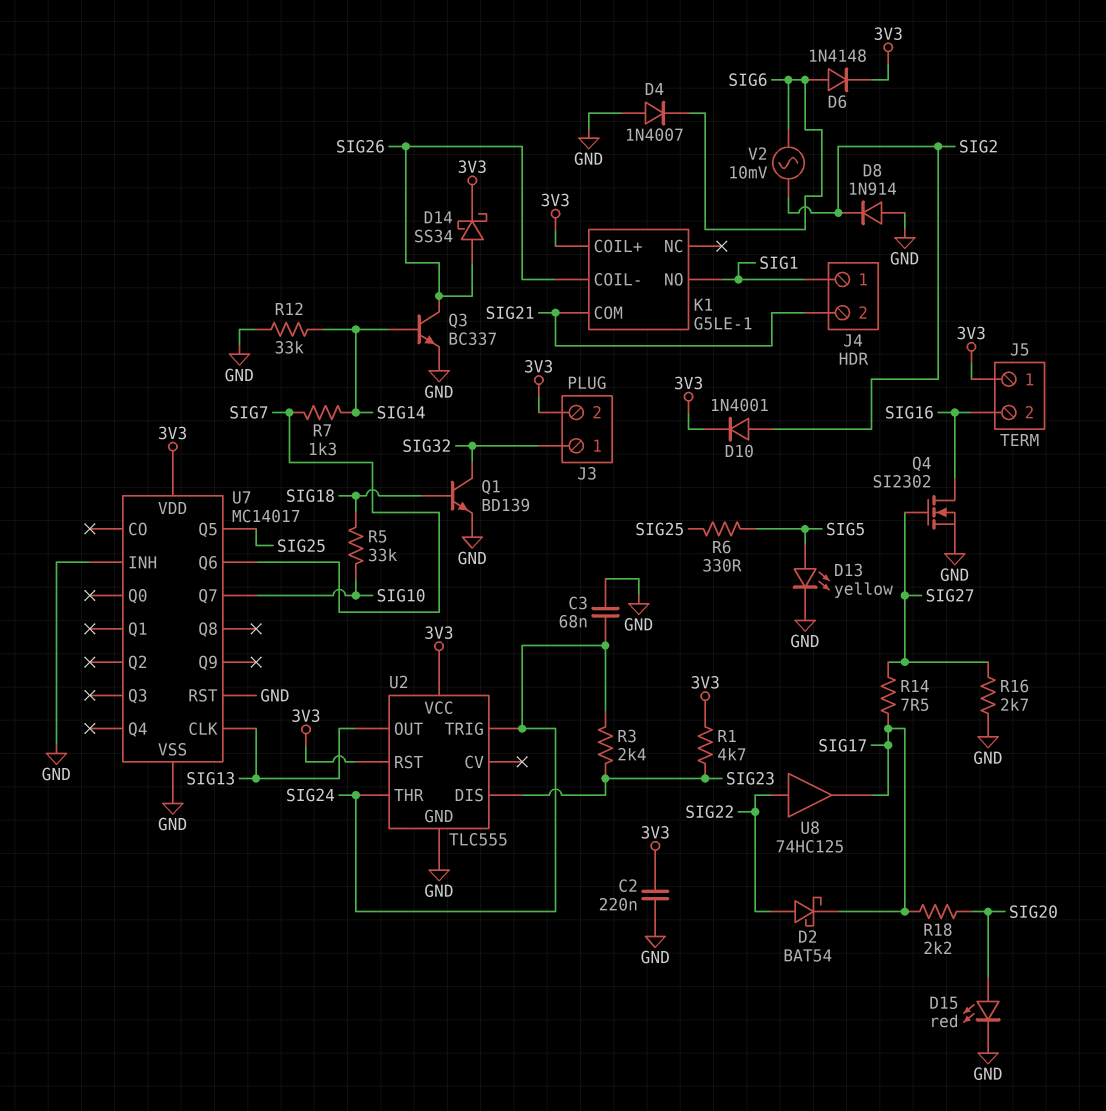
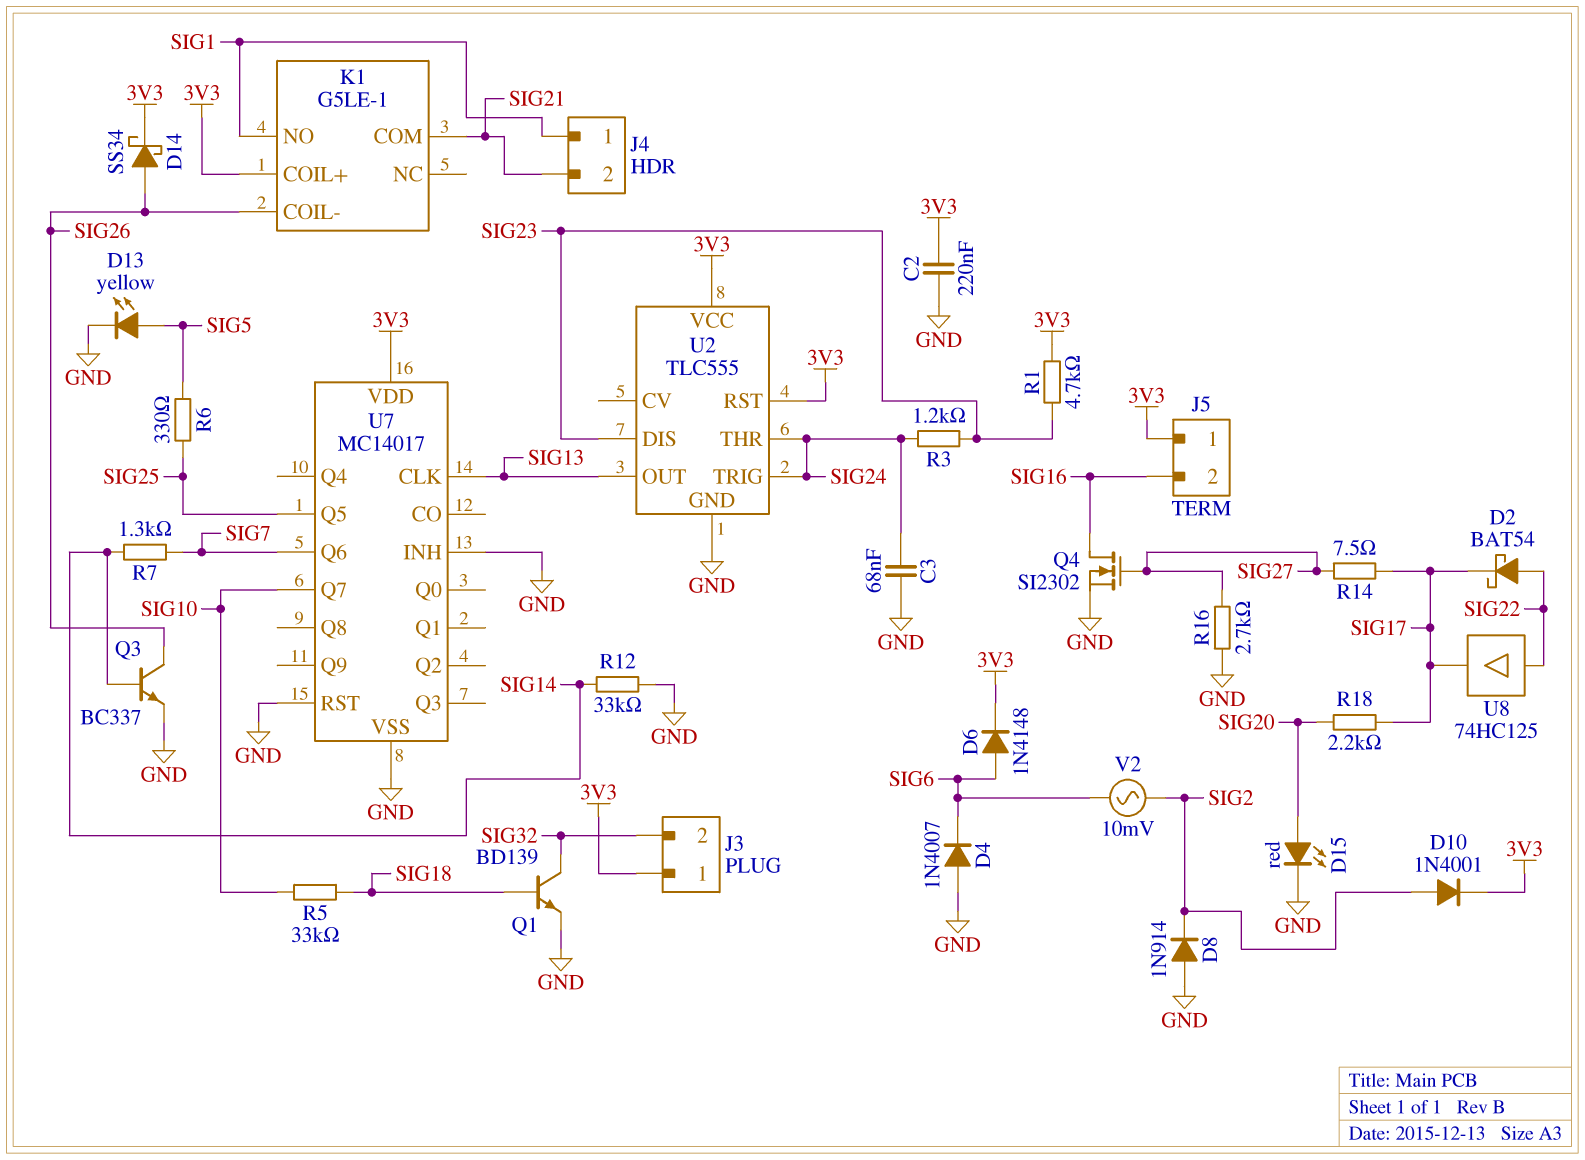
J3 pin 1: SIG32 -> 3V3
J3 pin 2: 3V3 -> SIG32
R3: 2.4k (SIG23, SIG24) -> 1.2k (SIG23, SIG24)

